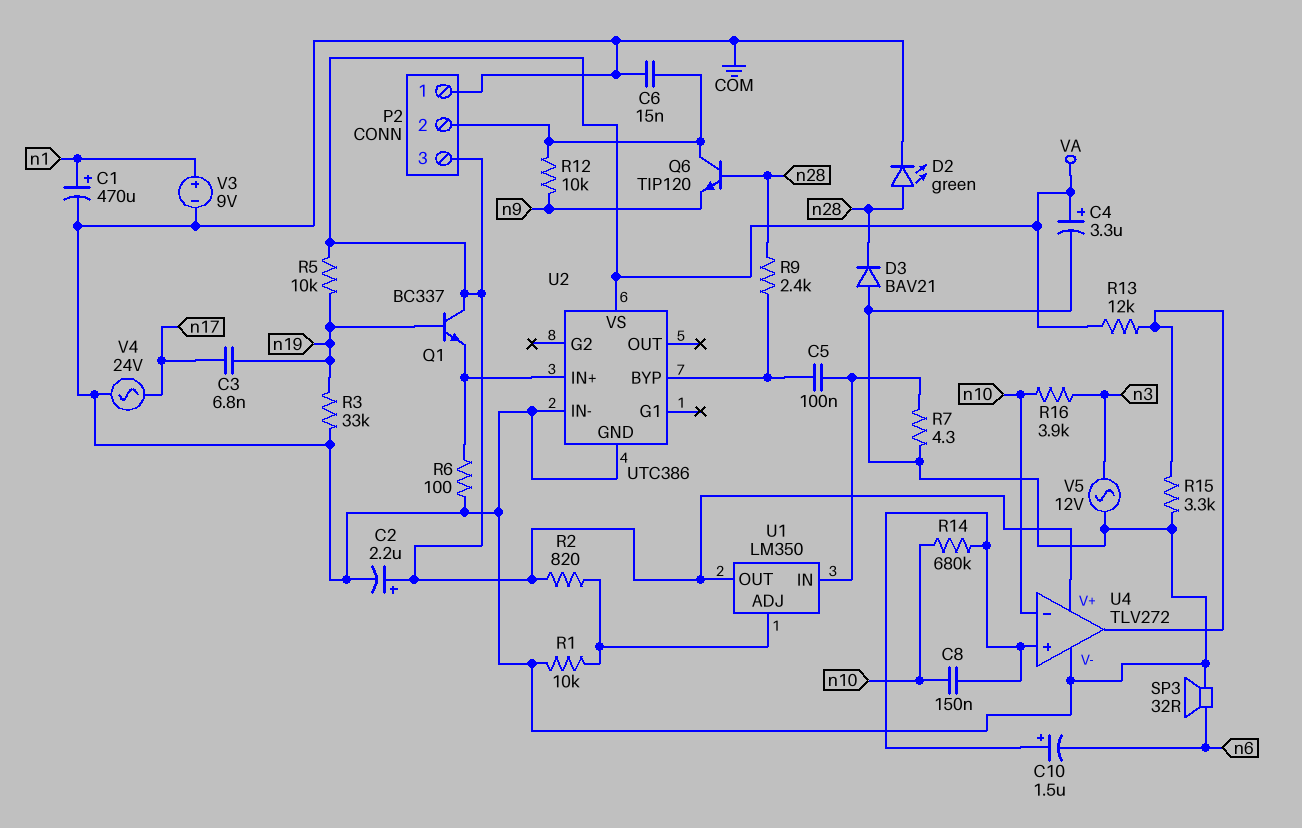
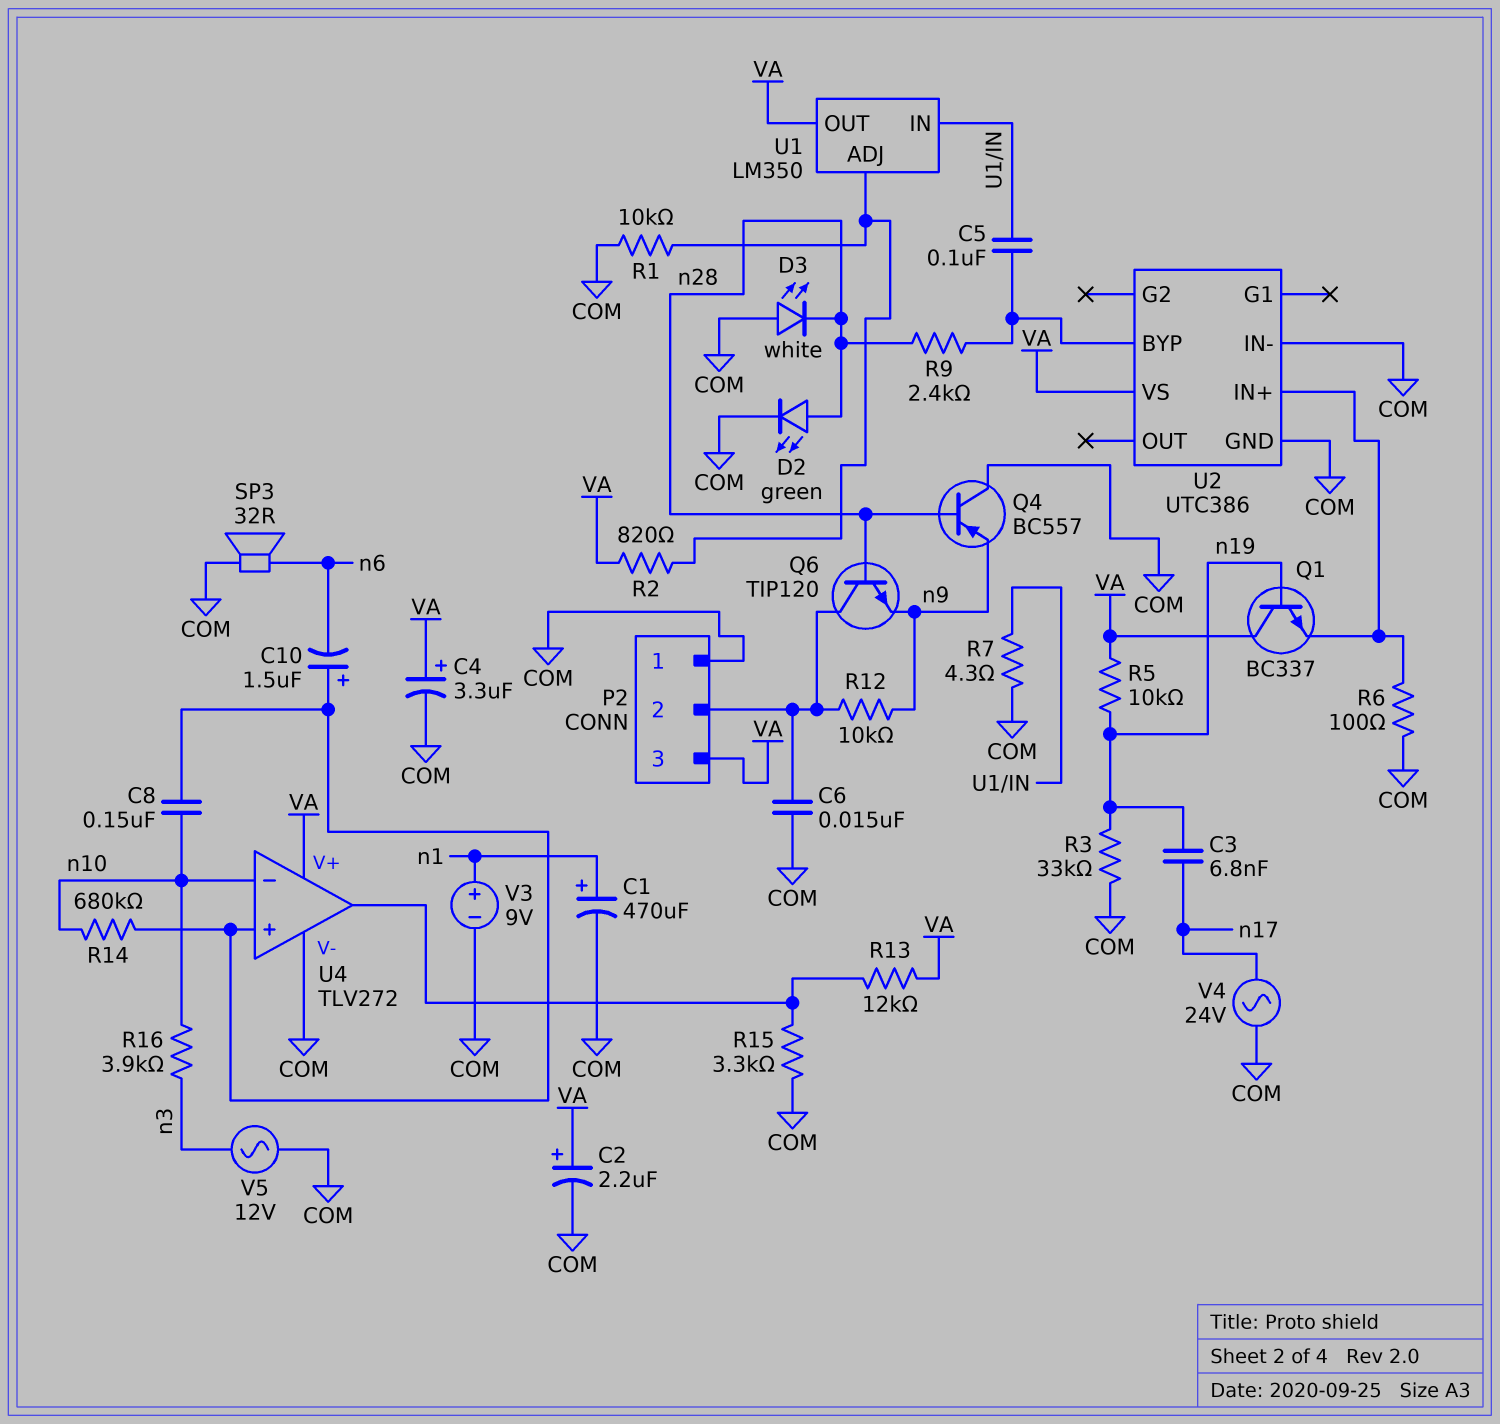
D3: diode BAV21 (A COM, K n28) -> LED white (A COM, K n28)
Q4: none -> PNP BC557 (B n28, C COM, E n9)

